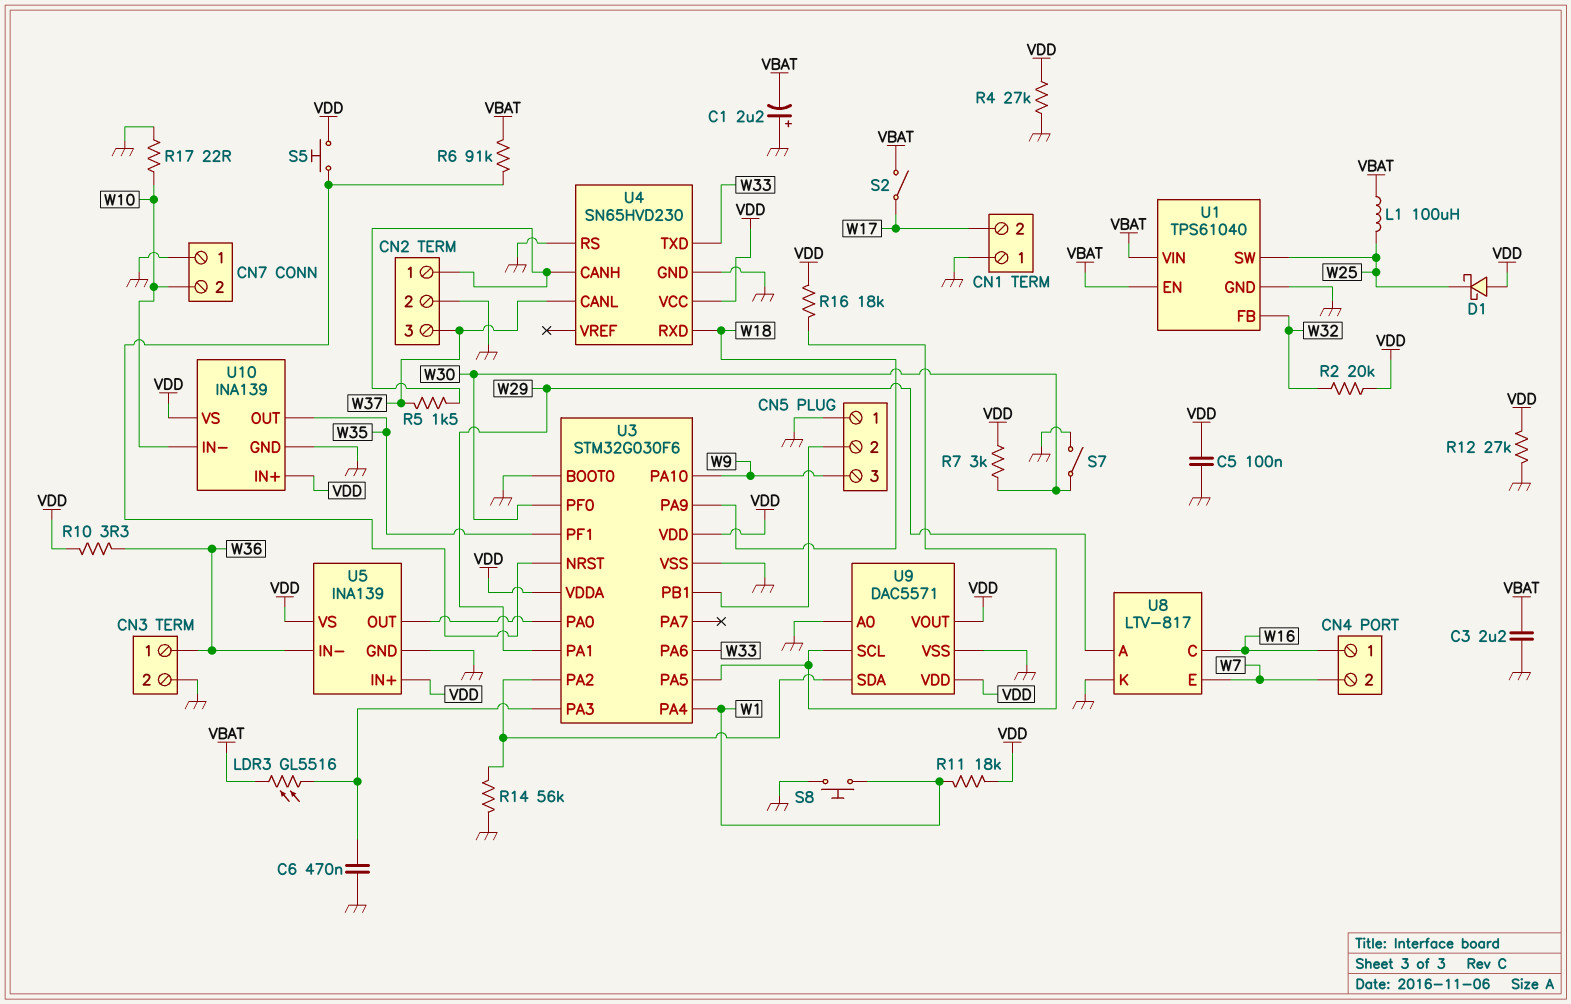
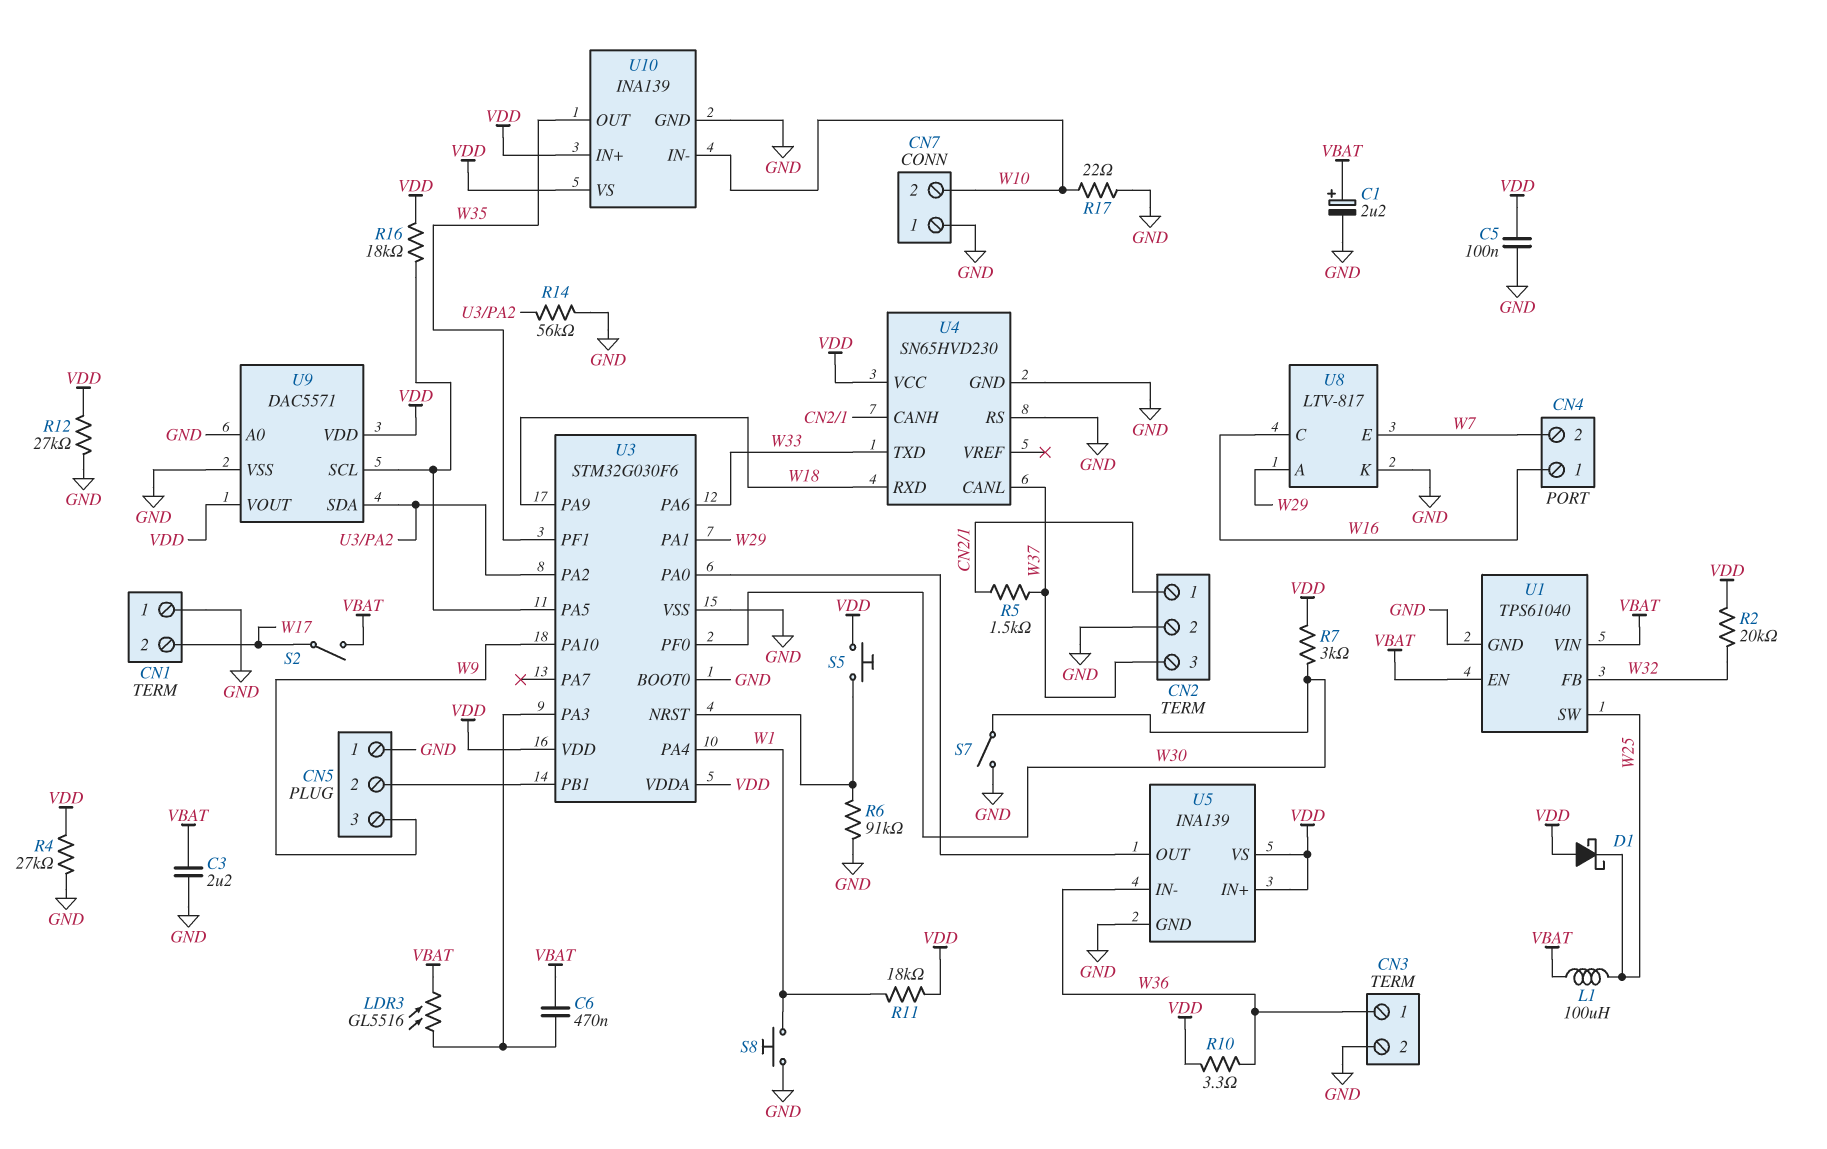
C1: 2.2uF (plus GND, minus VBAT) -> 2.2uF (plus VBAT, minus GND)
C6: 470nF (GND, U3/PA3) -> 470nF (U3/PA3, VBAT)
R6: 91k (U3/NRST, VBAT) -> 91k (GND, U3/NRST)

